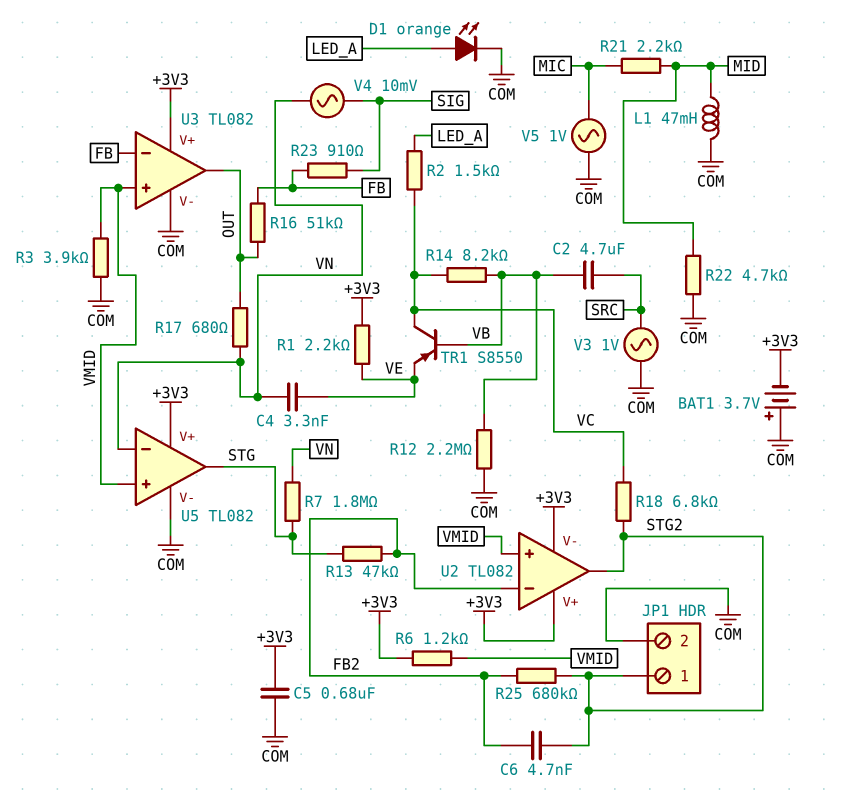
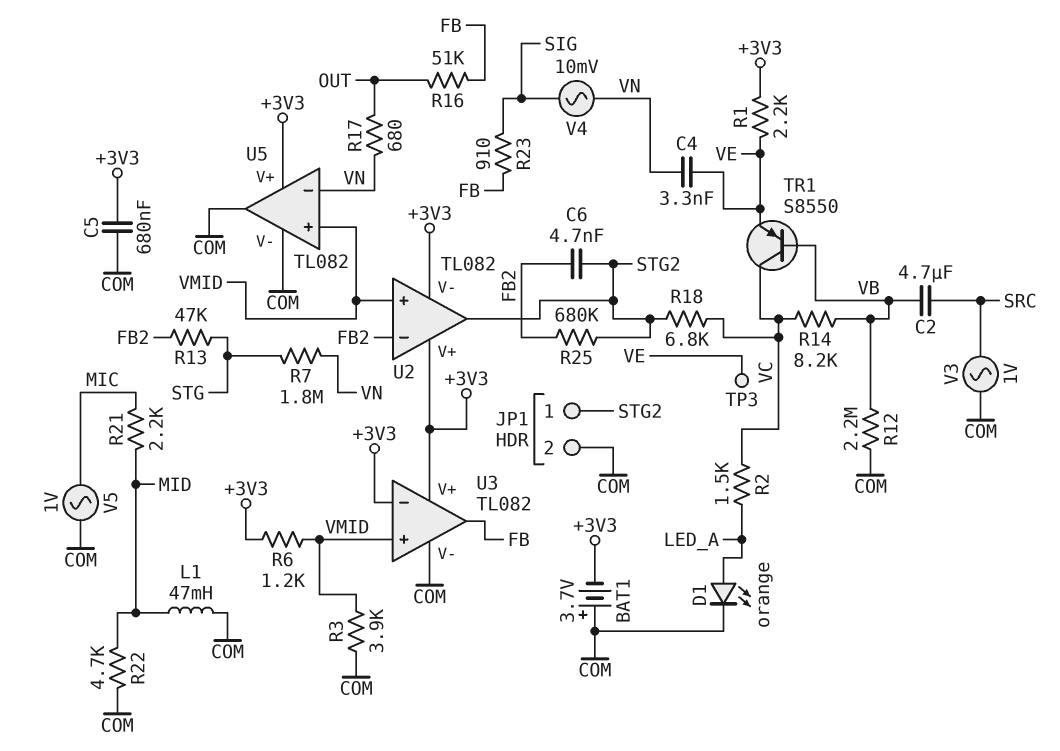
TP3: none -> test point (VE)
U3 pin in-: FB -> +3V3
U3 pin out: OUT -> FB
U5 pin out: STG -> COM

